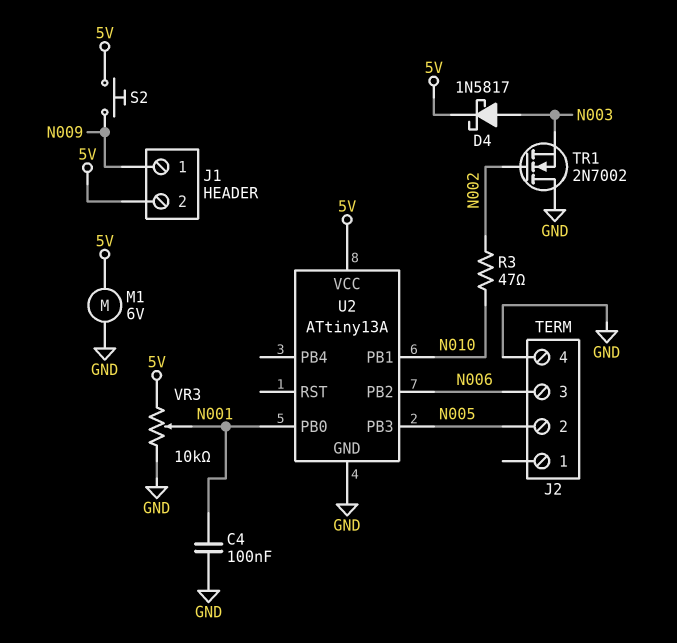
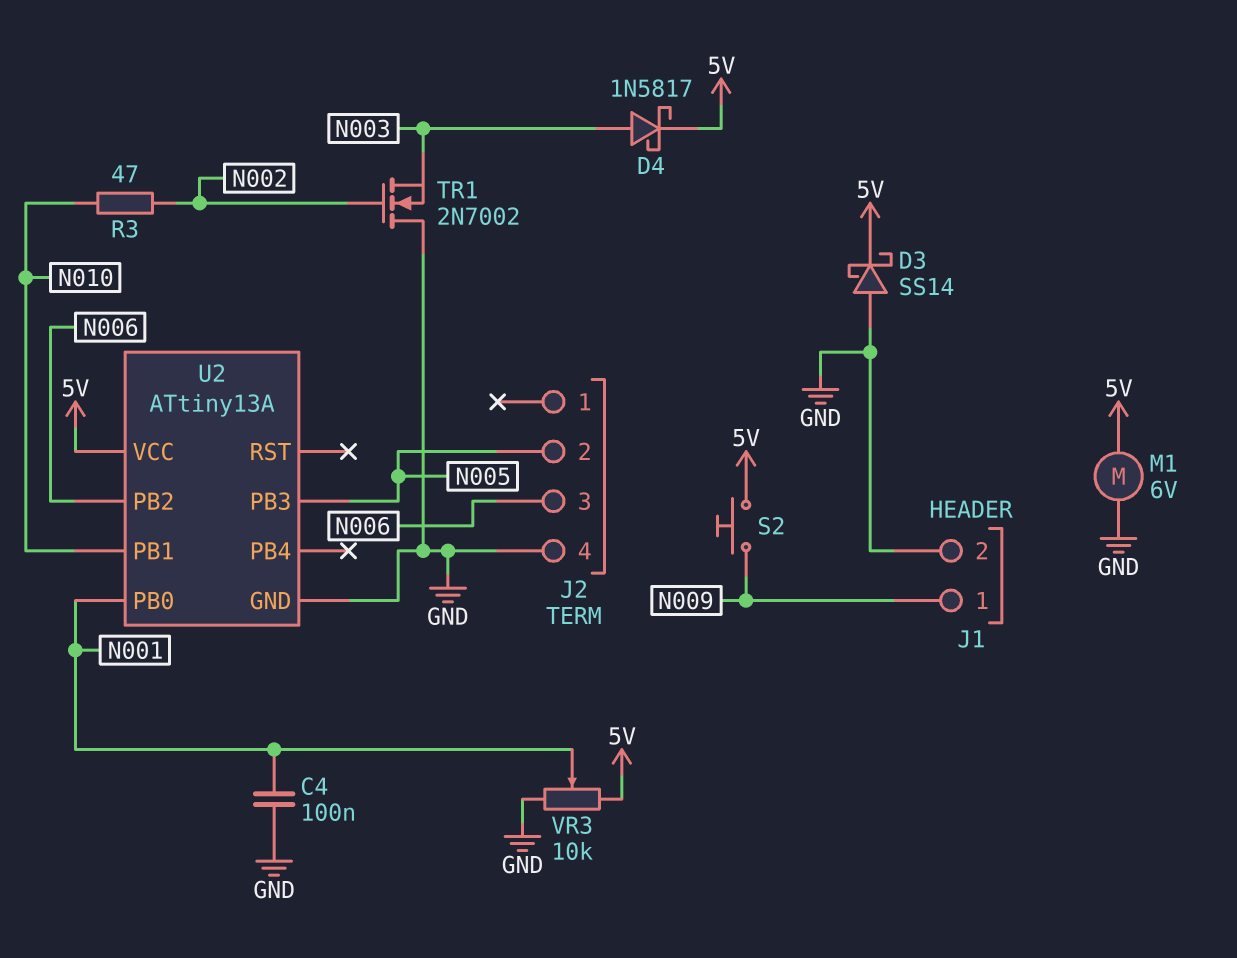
D3: none -> schottky SS14 (A GND, K 5V)
J1 pin 2: 5V -> GND

